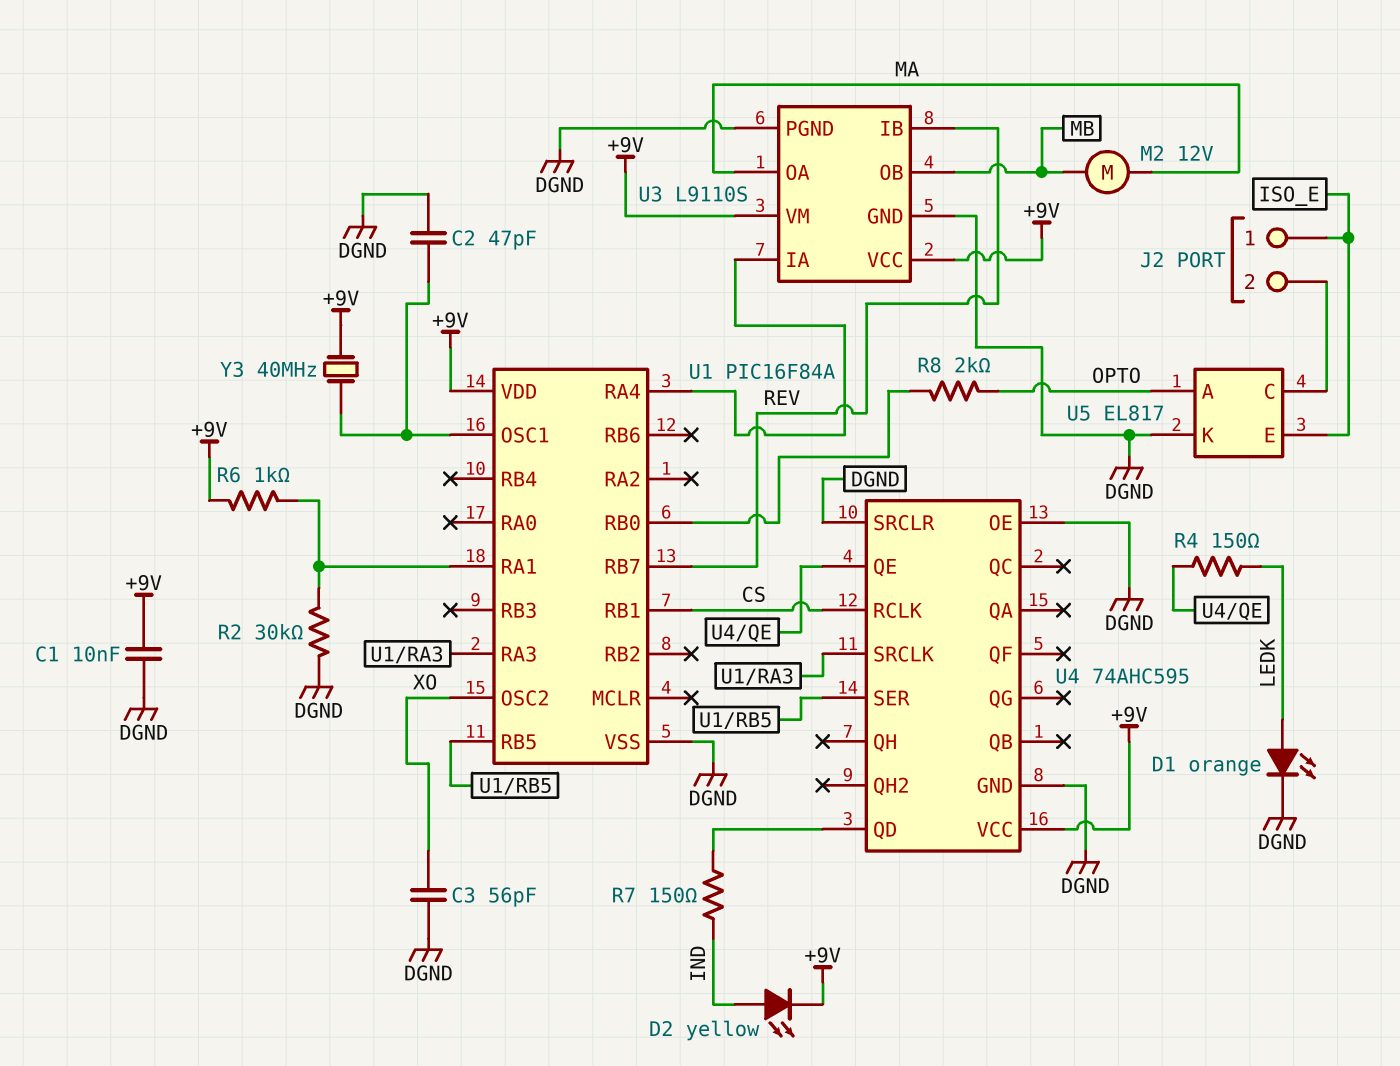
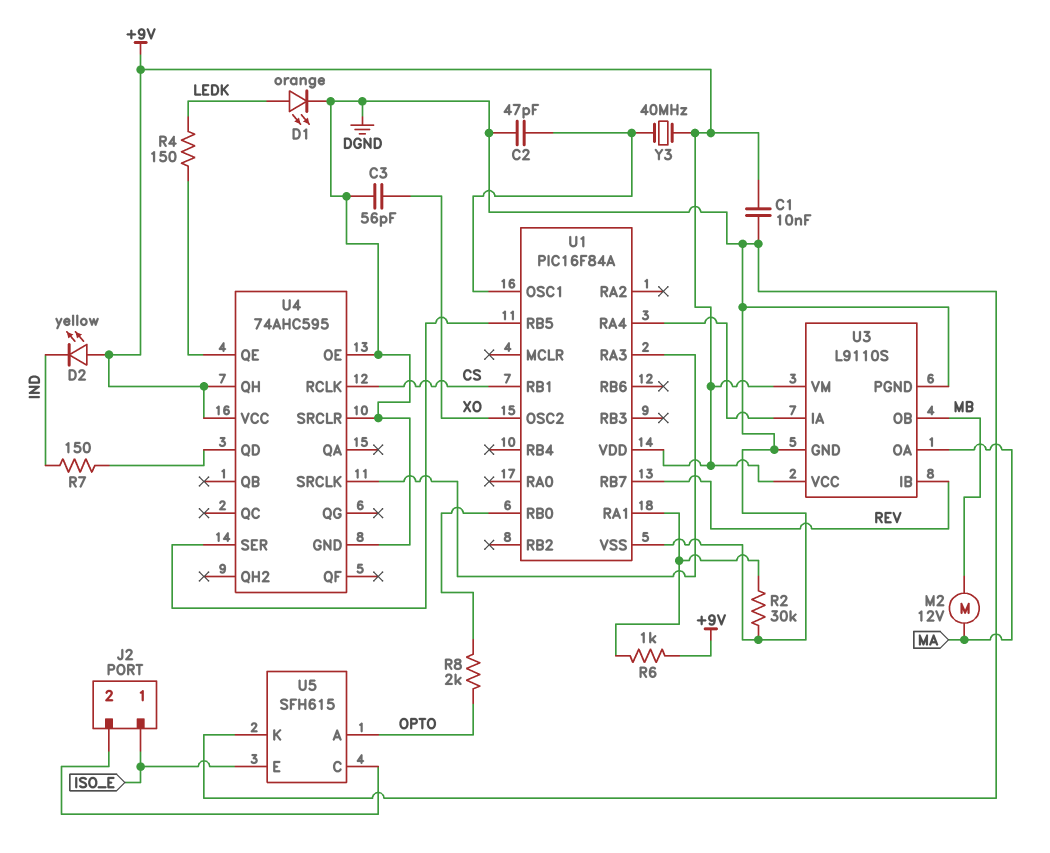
D2: LED yellow (A IND, K +9V) -> LED yellow (A +9V, K IND)
U4 pin QH: none -> +9V
U5: EL817 -> SFH615

